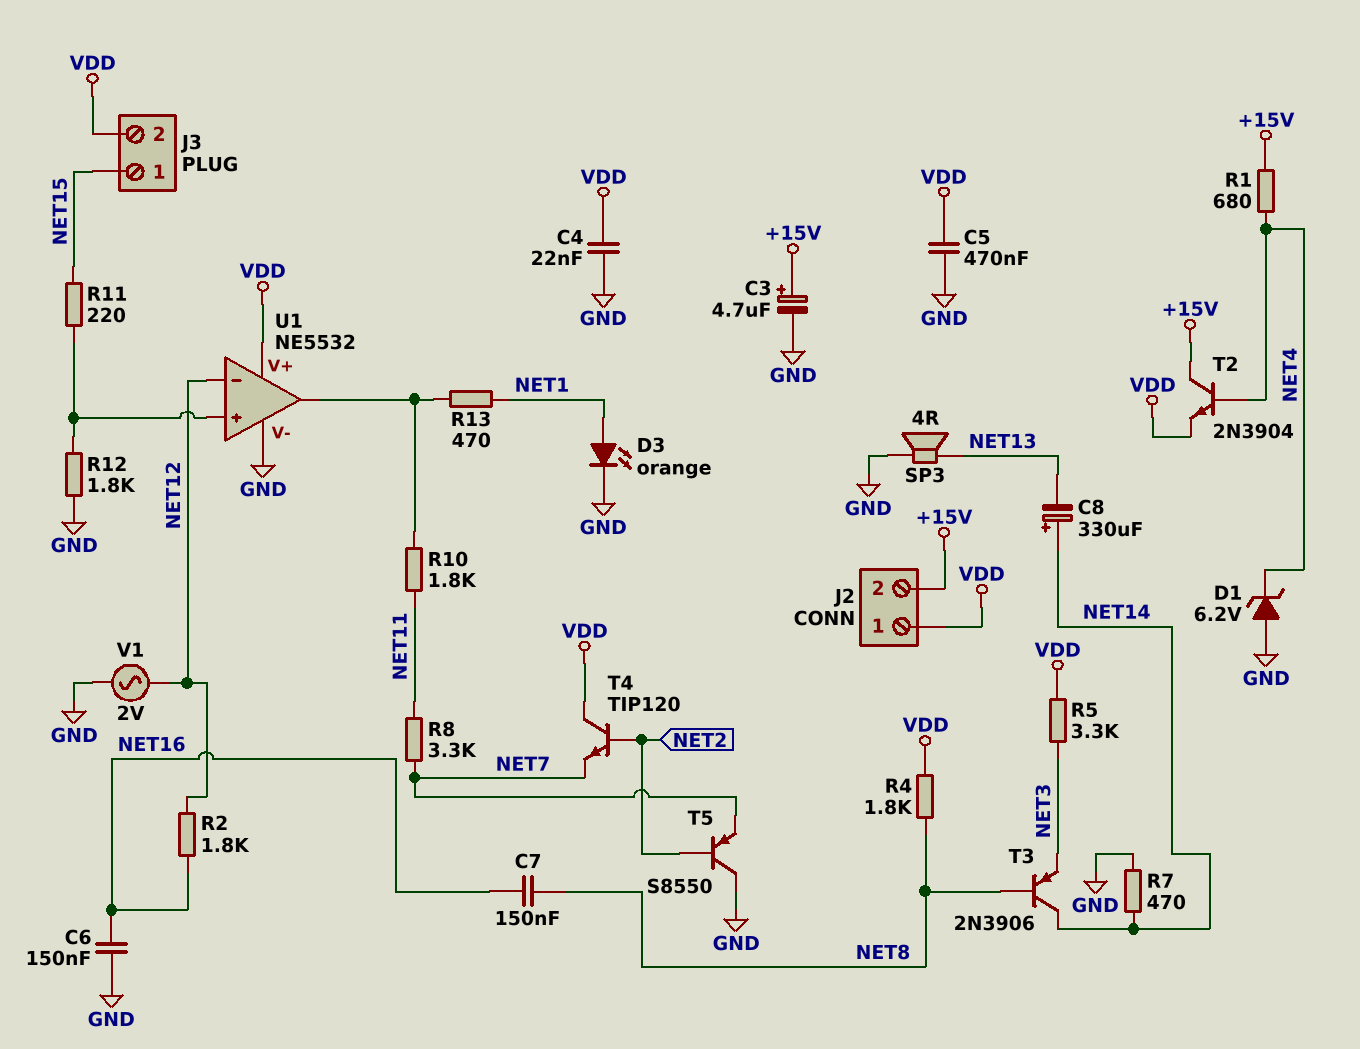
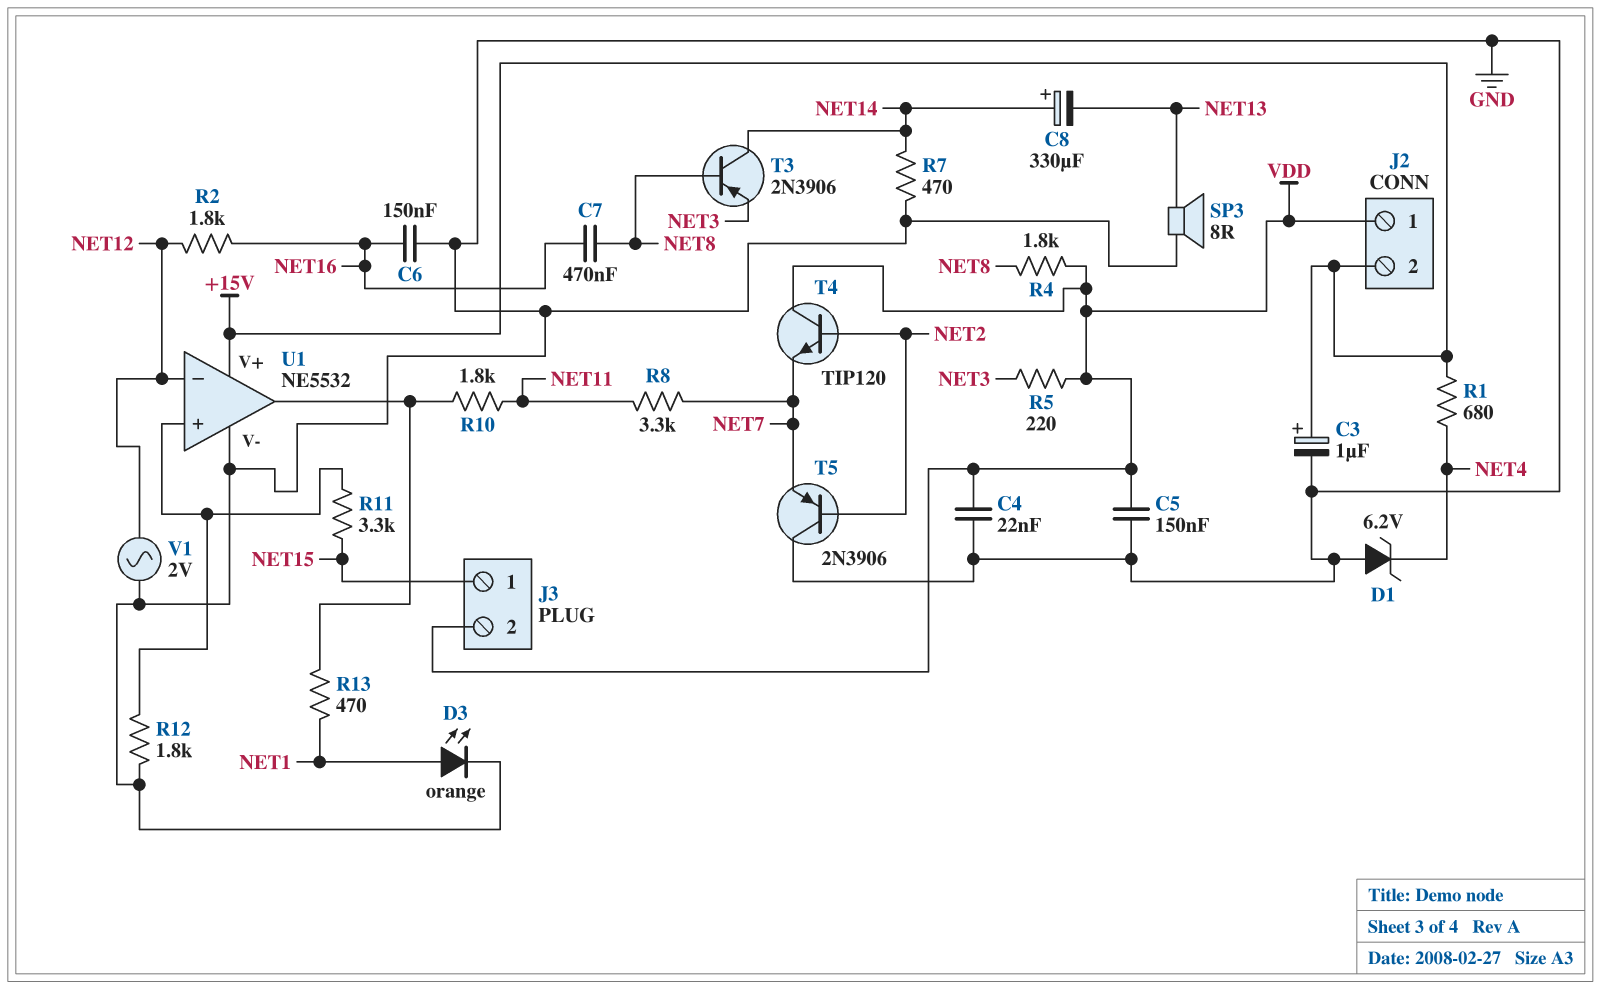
C3: 4.7uF (plus +15V, minus GND) -> 1uF (plus +15V, minus GND)
C5: 470nF (GND, VDD) -> 150nF (GND, VDD)
C7: 150nF (NET8, NET16) -> 470nF (NET8, NET16)
R5: 3.3k (NET3, VDD) -> 220 (NET3, VDD)
R11: 220 (NET15, U1/in+) -> 3.3k (NET15, U1/in+)
SP3: speaker 4R (GND, NET13) -> speaker 8R (GND, NET13)
T2: NPN 2N3904 (B NET4, C +15V, E VDD) -> none
T5: PNP S8550 (B NET2, C GND, E NET7) -> PNP 2N3906 (B NET2, C GND, E NET7)
U1 pin V+: VDD -> +15V

